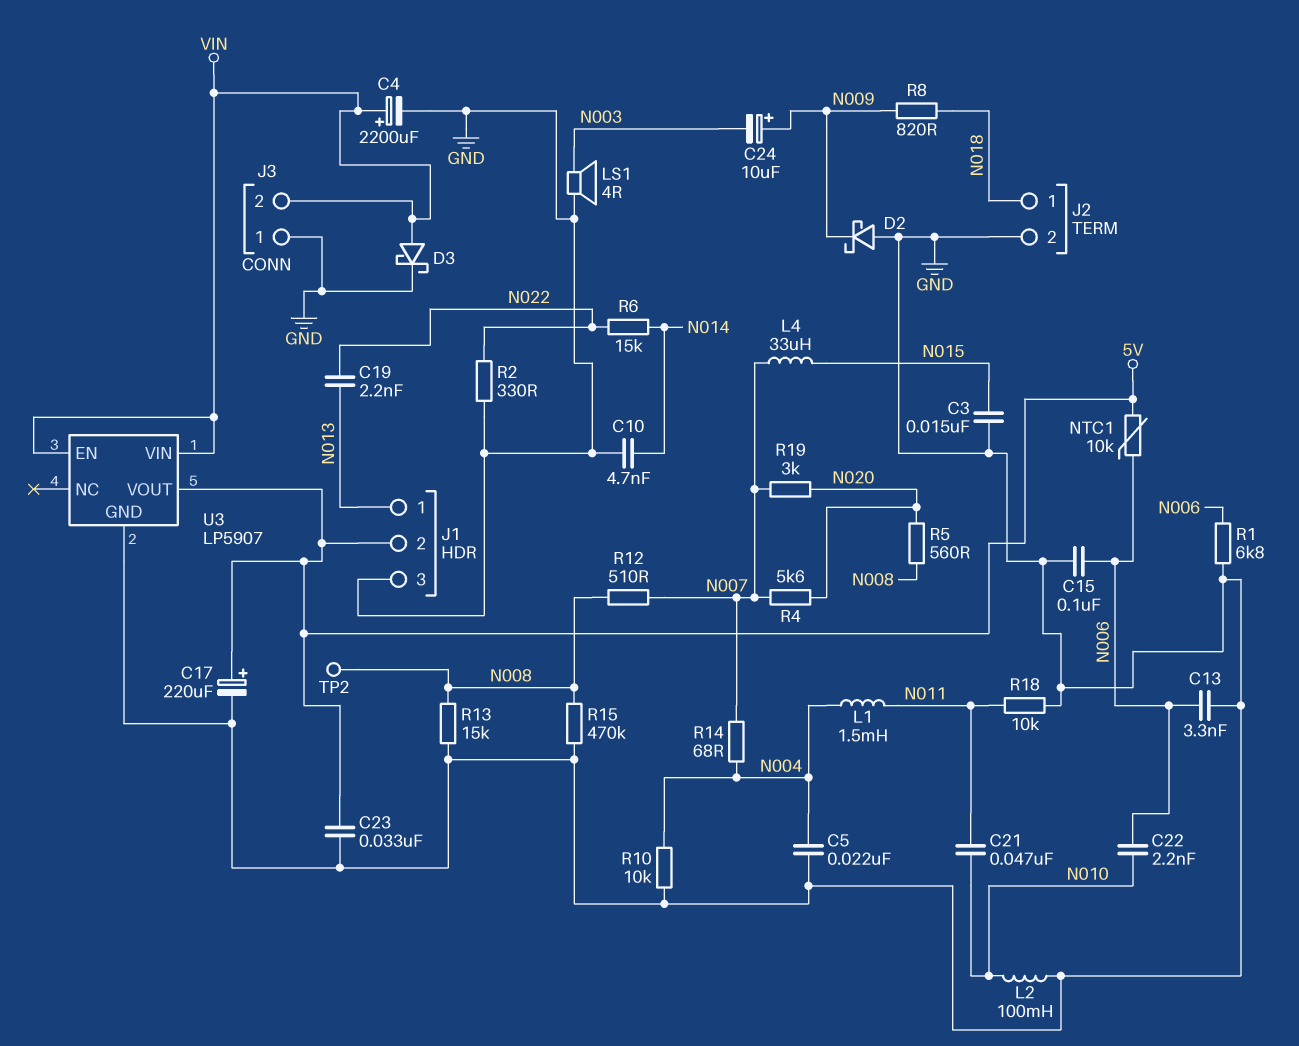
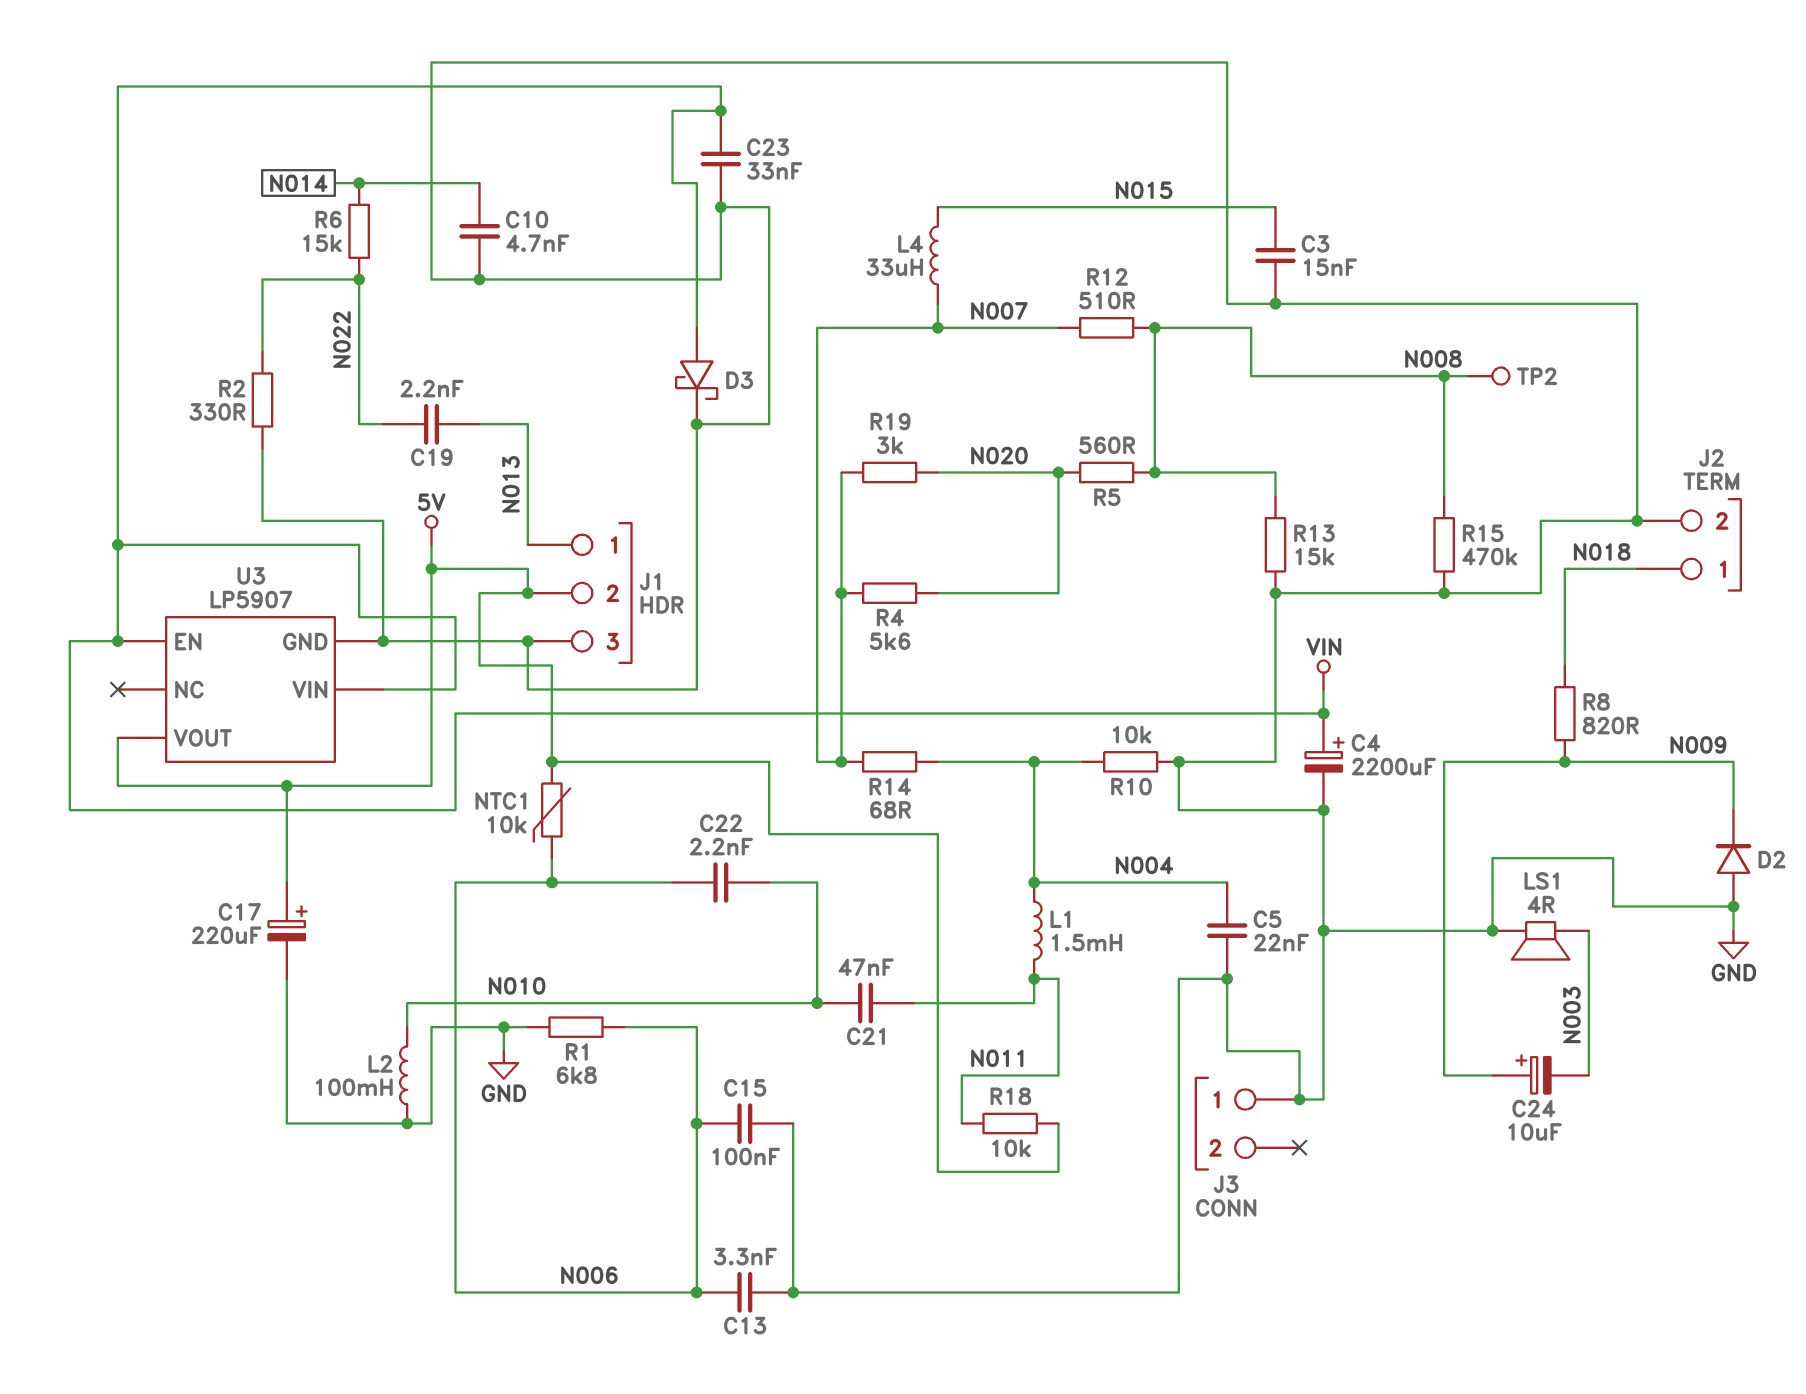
C23: 33nF (5V, GND) -> 33nF (GND, VIN)
D2: schottky (A GND, K N009) -> diode (A GND, K N009)
J3 pin 2: VIN -> none
R18: 10k (GND, N011) -> 10k (5V, N011)

